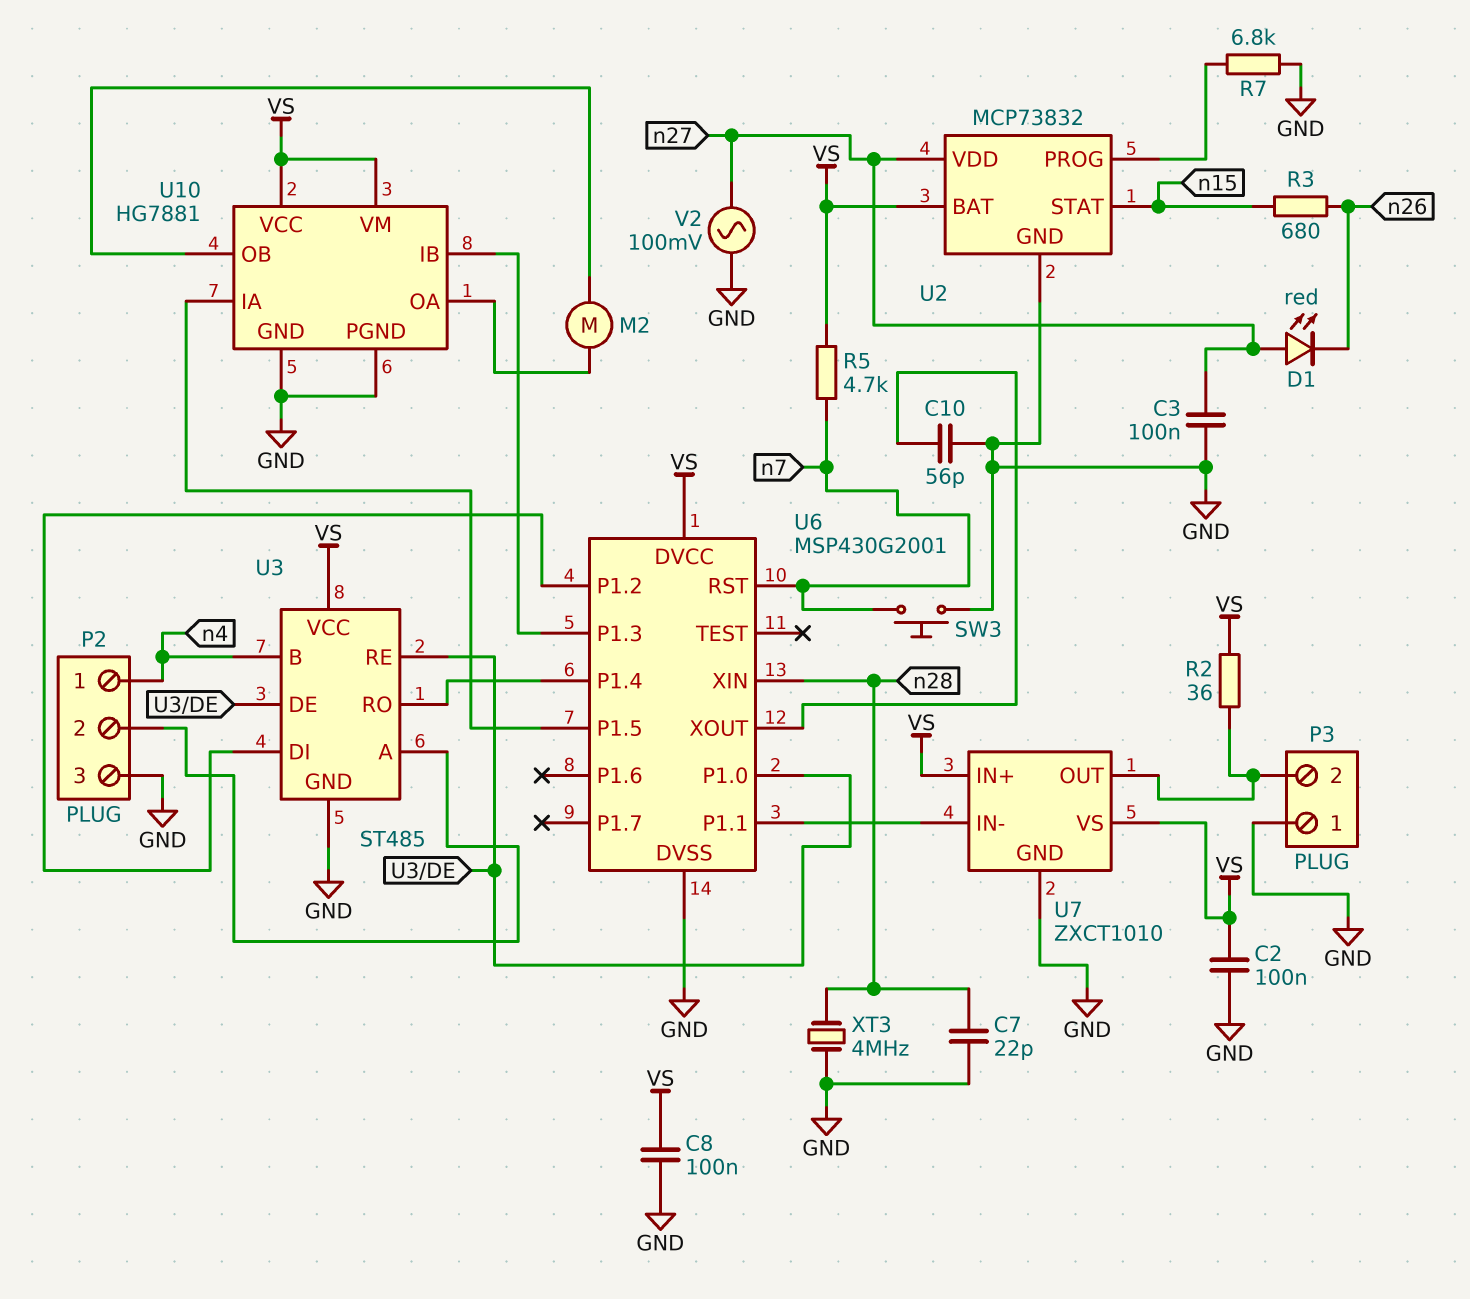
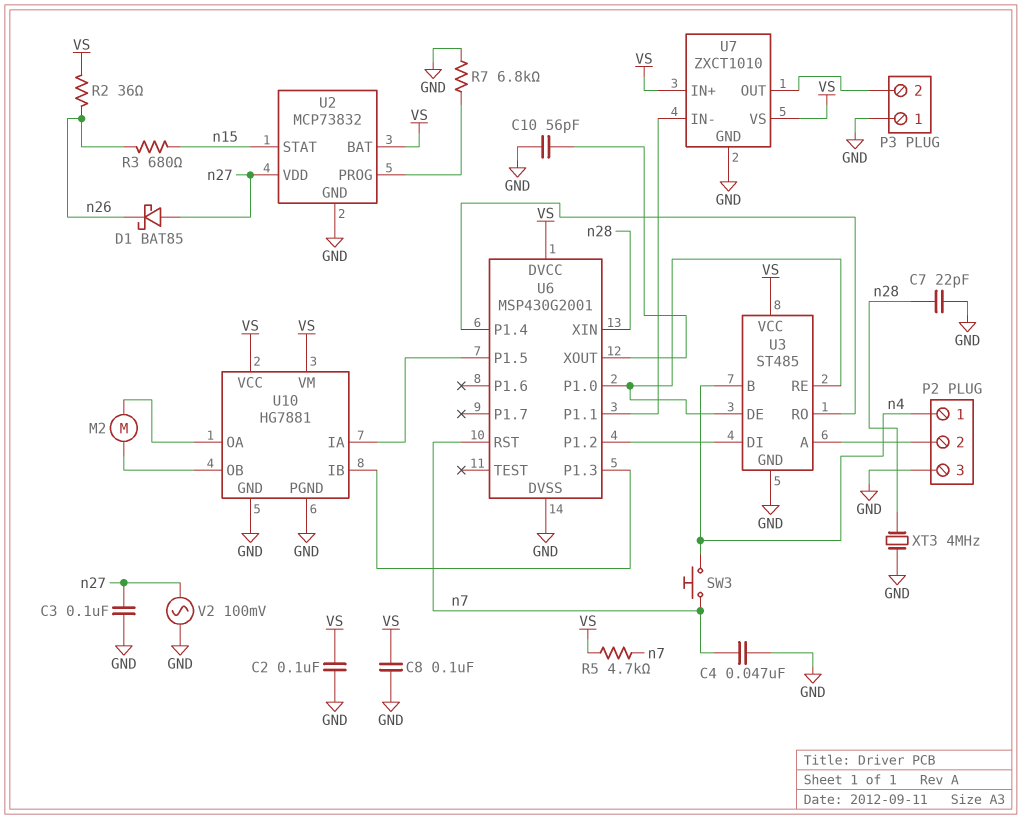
C4: none -> 47nF (GND, n7)
D1: LED red (A n27, K n26) -> schottky BAT85 (A n27, K n26)
R2: 36 (P3/2, VS) -> 36 (VS, n26)
SW3: button (GND, n7) -> button (n4, n7)

